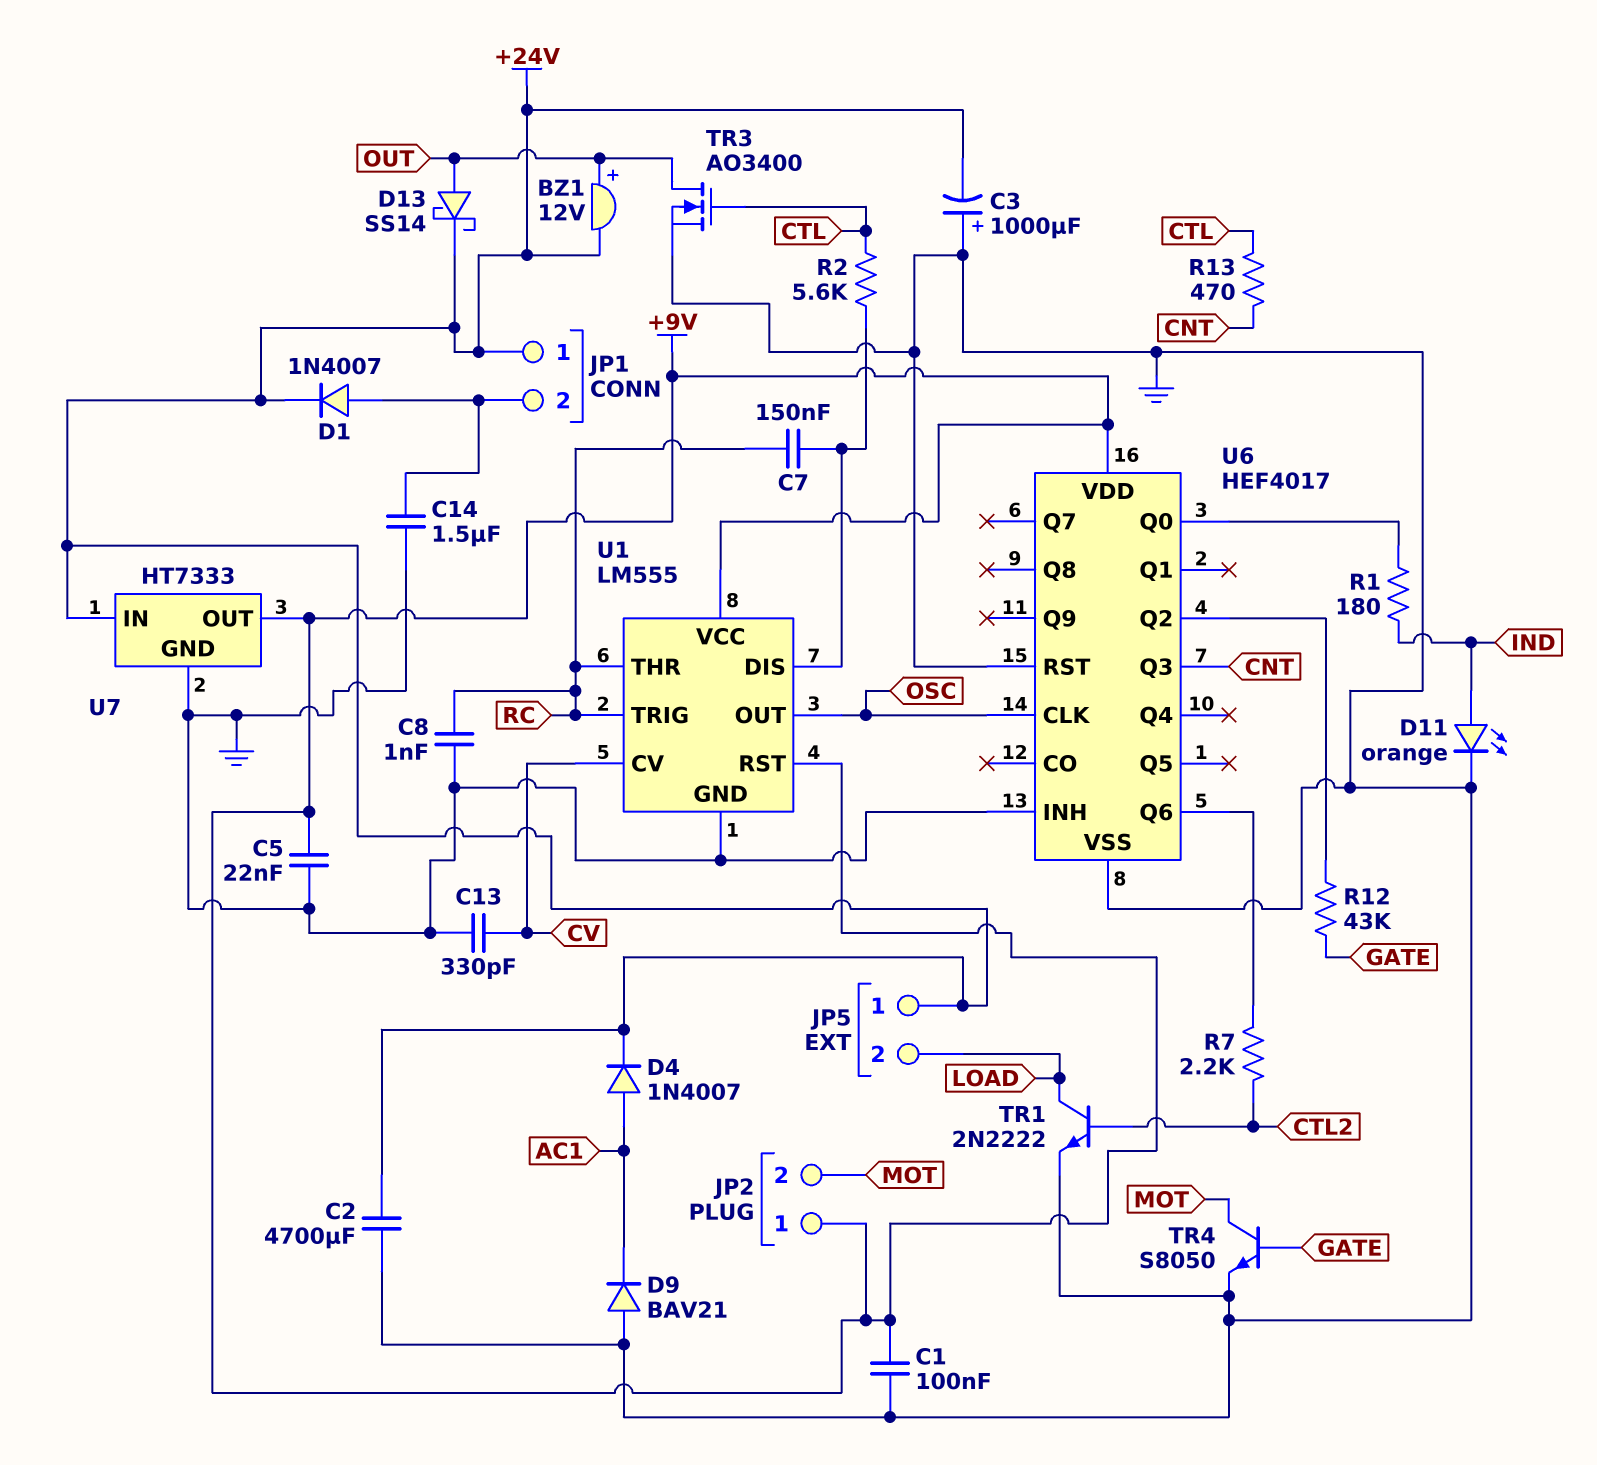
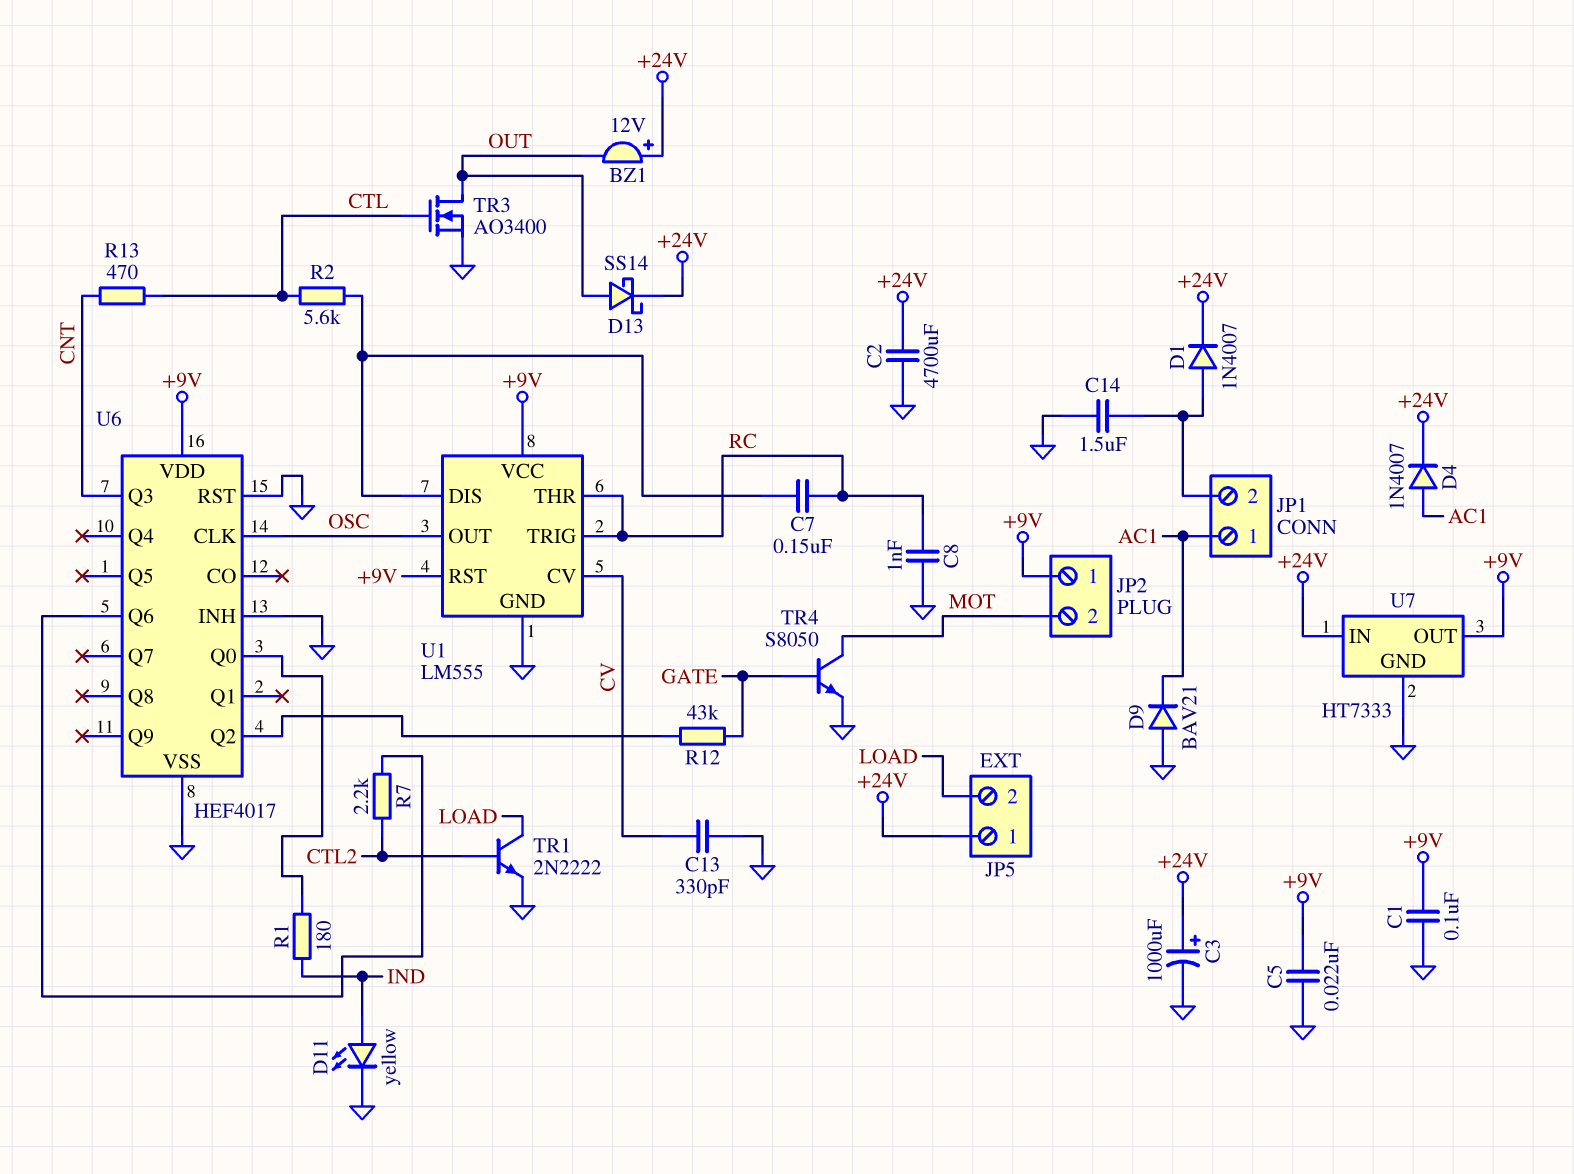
BZ1: buzzer 12V (plus OUT, minus +24V) -> buzzer 12V (plus +24V, minus OUT)
C3: 1000uF (plus GND, minus +24V) -> 1000uF (plus +24V, minus GND)
D11: LED orange (A IND, K GND) -> LED yellow (A IND, K GND)
JP1 pin 1: +24V -> AC1

